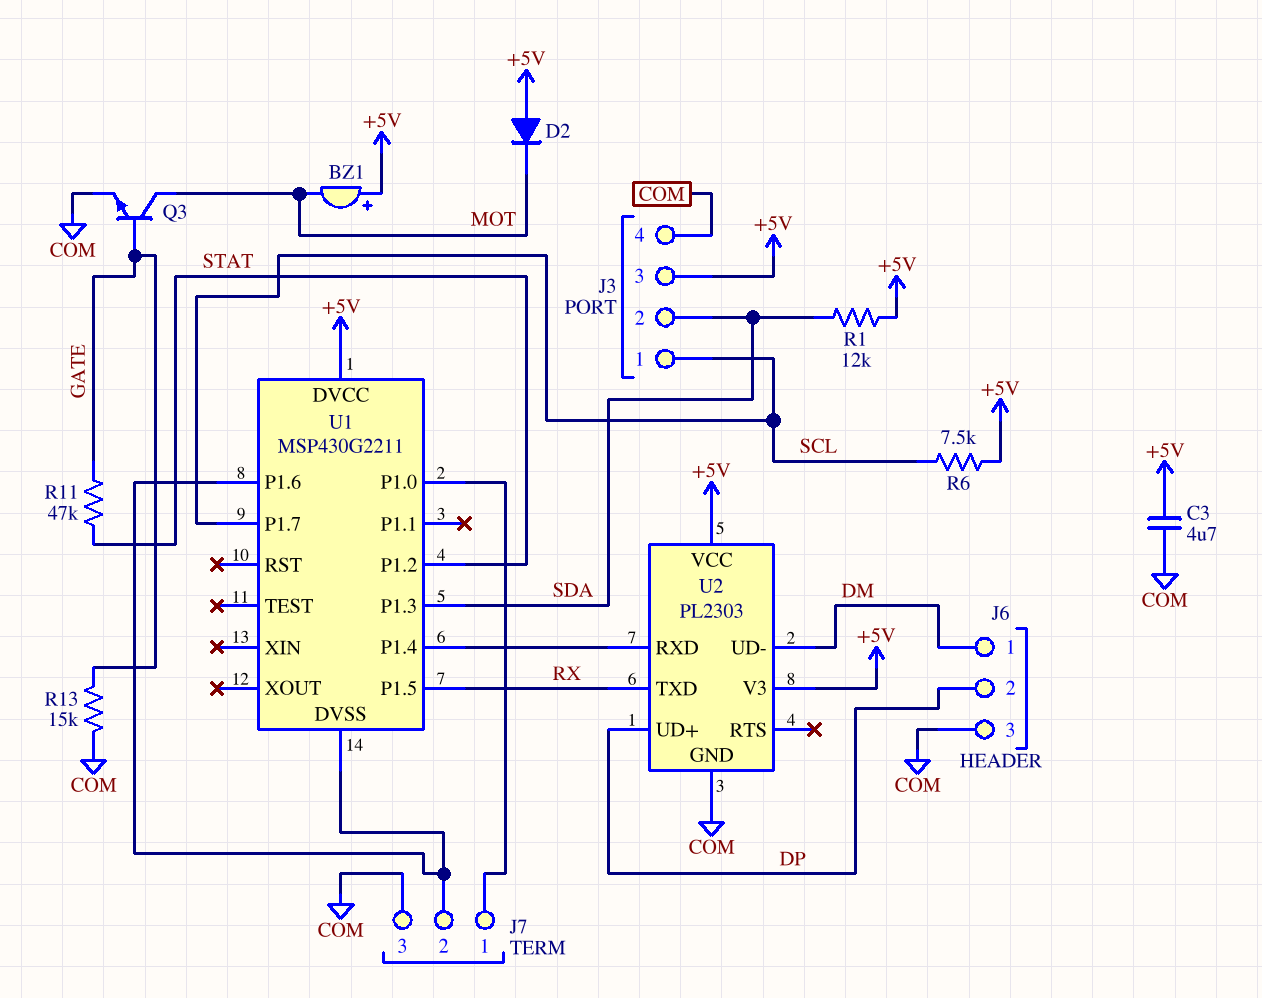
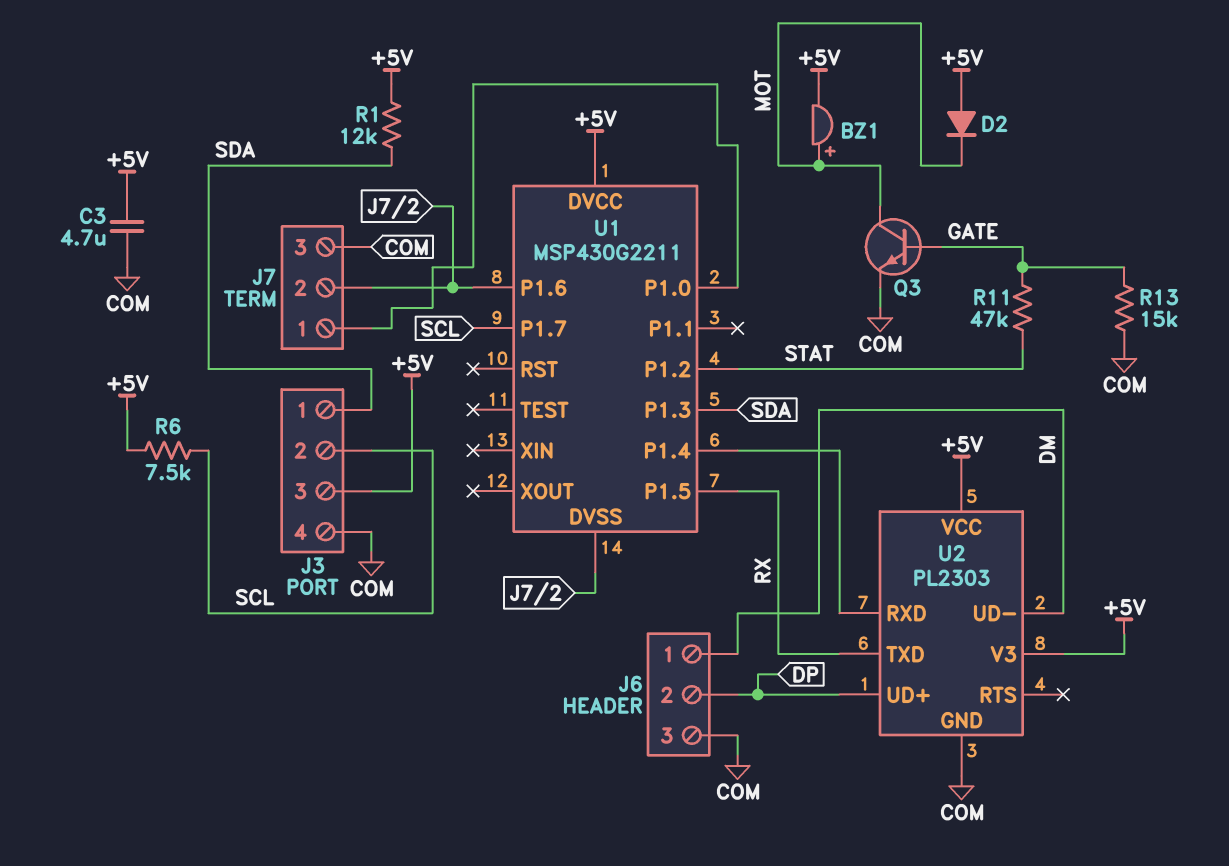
BZ1: buzzer (plus +5V, minus MOT) -> buzzer (plus MOT, minus +5V)
J3 pin 1: SCL -> SDA
J3 pin 2: SDA -> SCL

